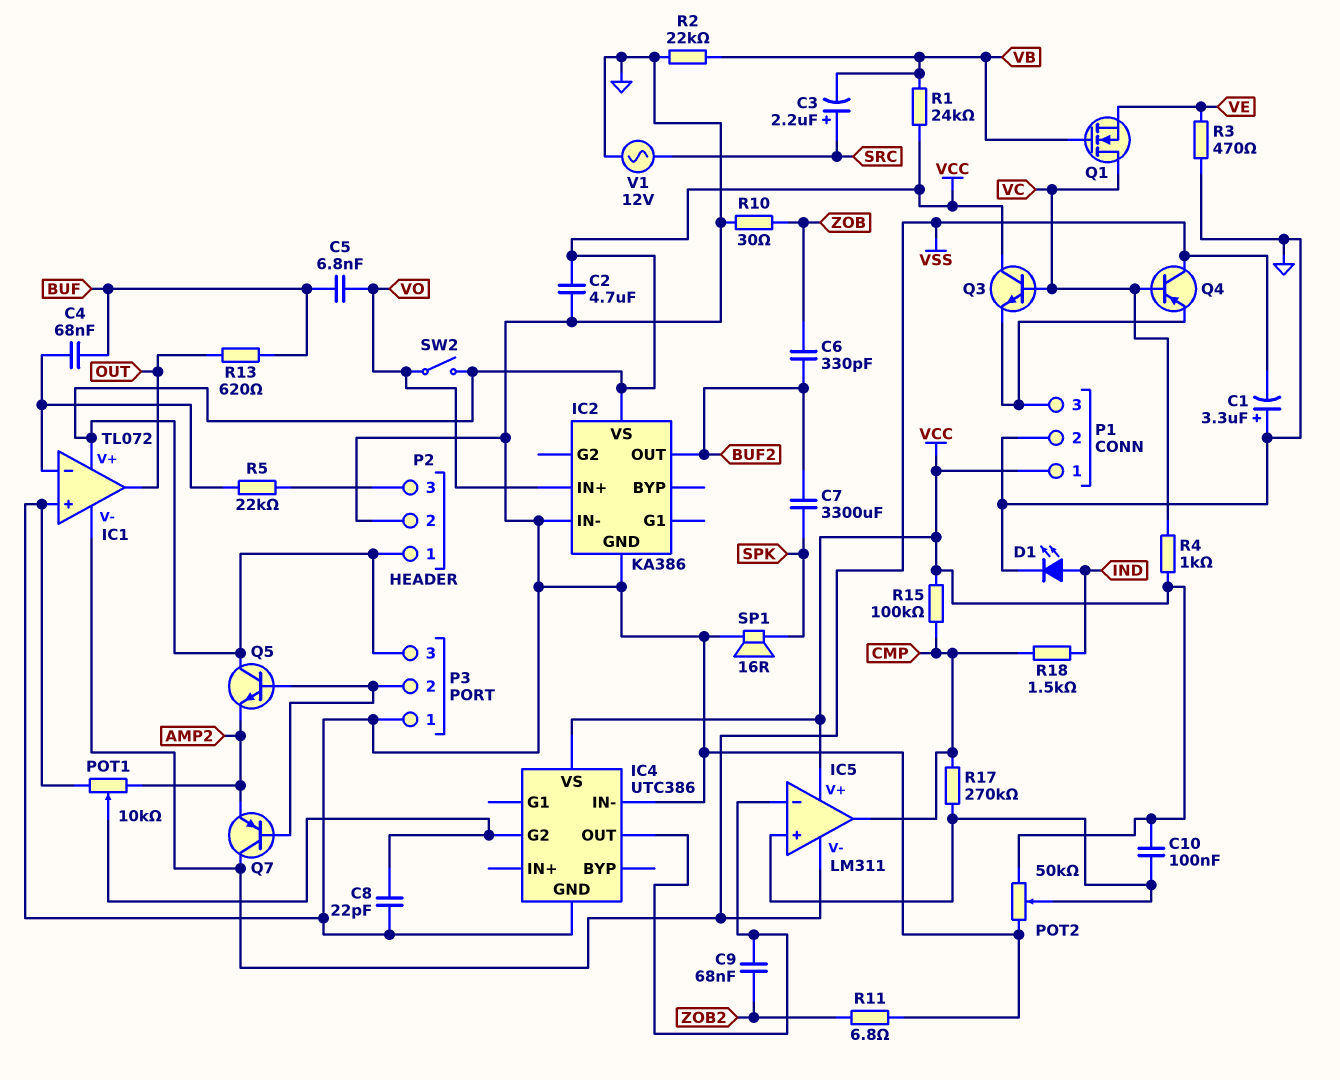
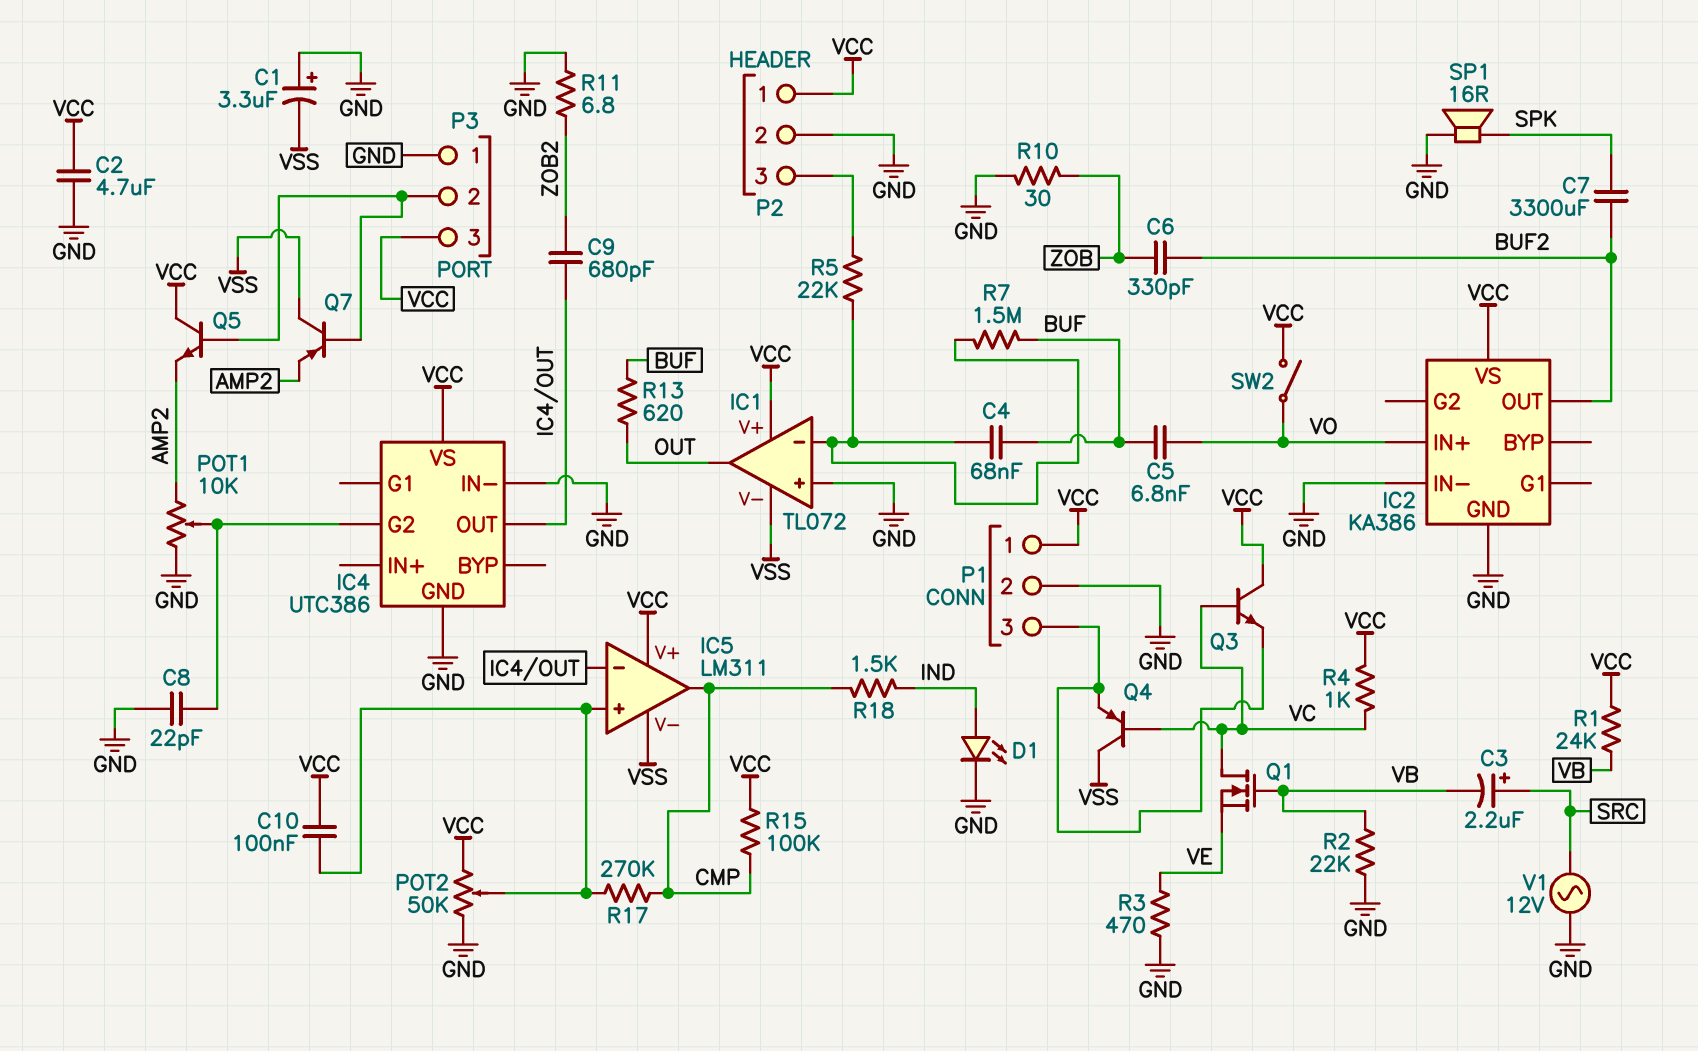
C9: 68nF (IC4/OUT, ZOB2) -> 680pF (IC4/OUT, ZOB2)
R7: none -> 1.5M (BUF, IC1/in-)

